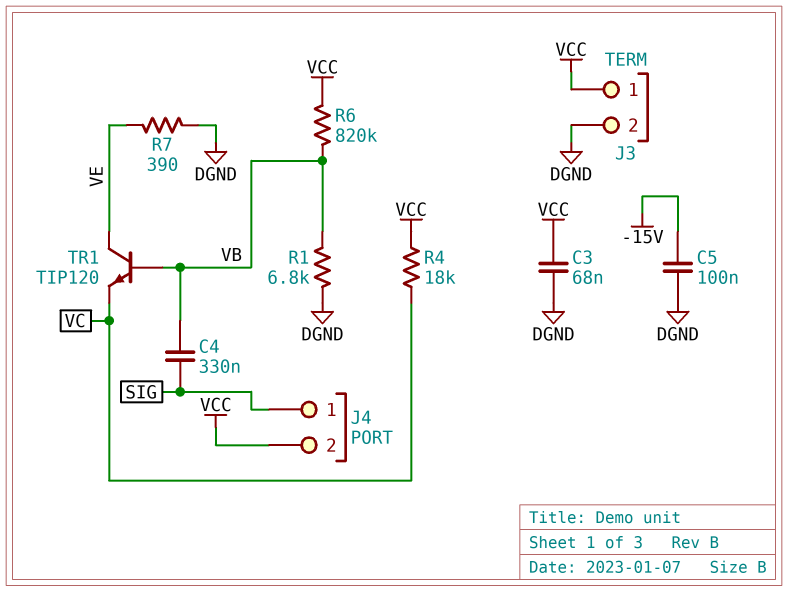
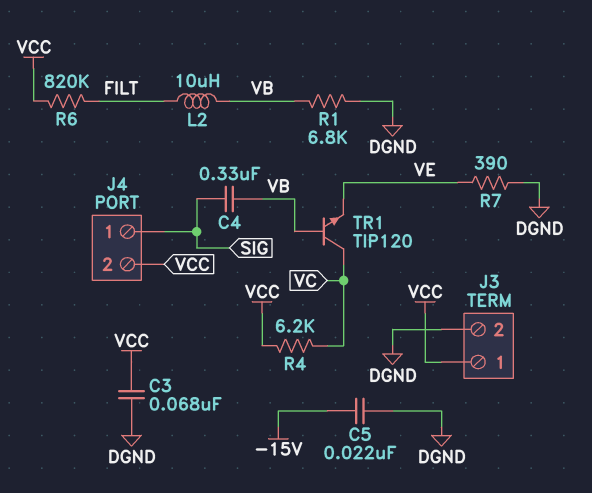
C5: 100nF (-15V, DGND) -> 22nF (-15V, DGND)
L2: none -> 10uH (FILT, VB)
R4: 18k (VC, VCC) -> 6.2k (VC, VCC)
R6: 820k (VB, VCC) -> 820k (FILT, VCC)
TR1: NPN TIP120 (B VB, C VE, E VC) -> NPN TIP120 (B VB, C VC, E VE)

